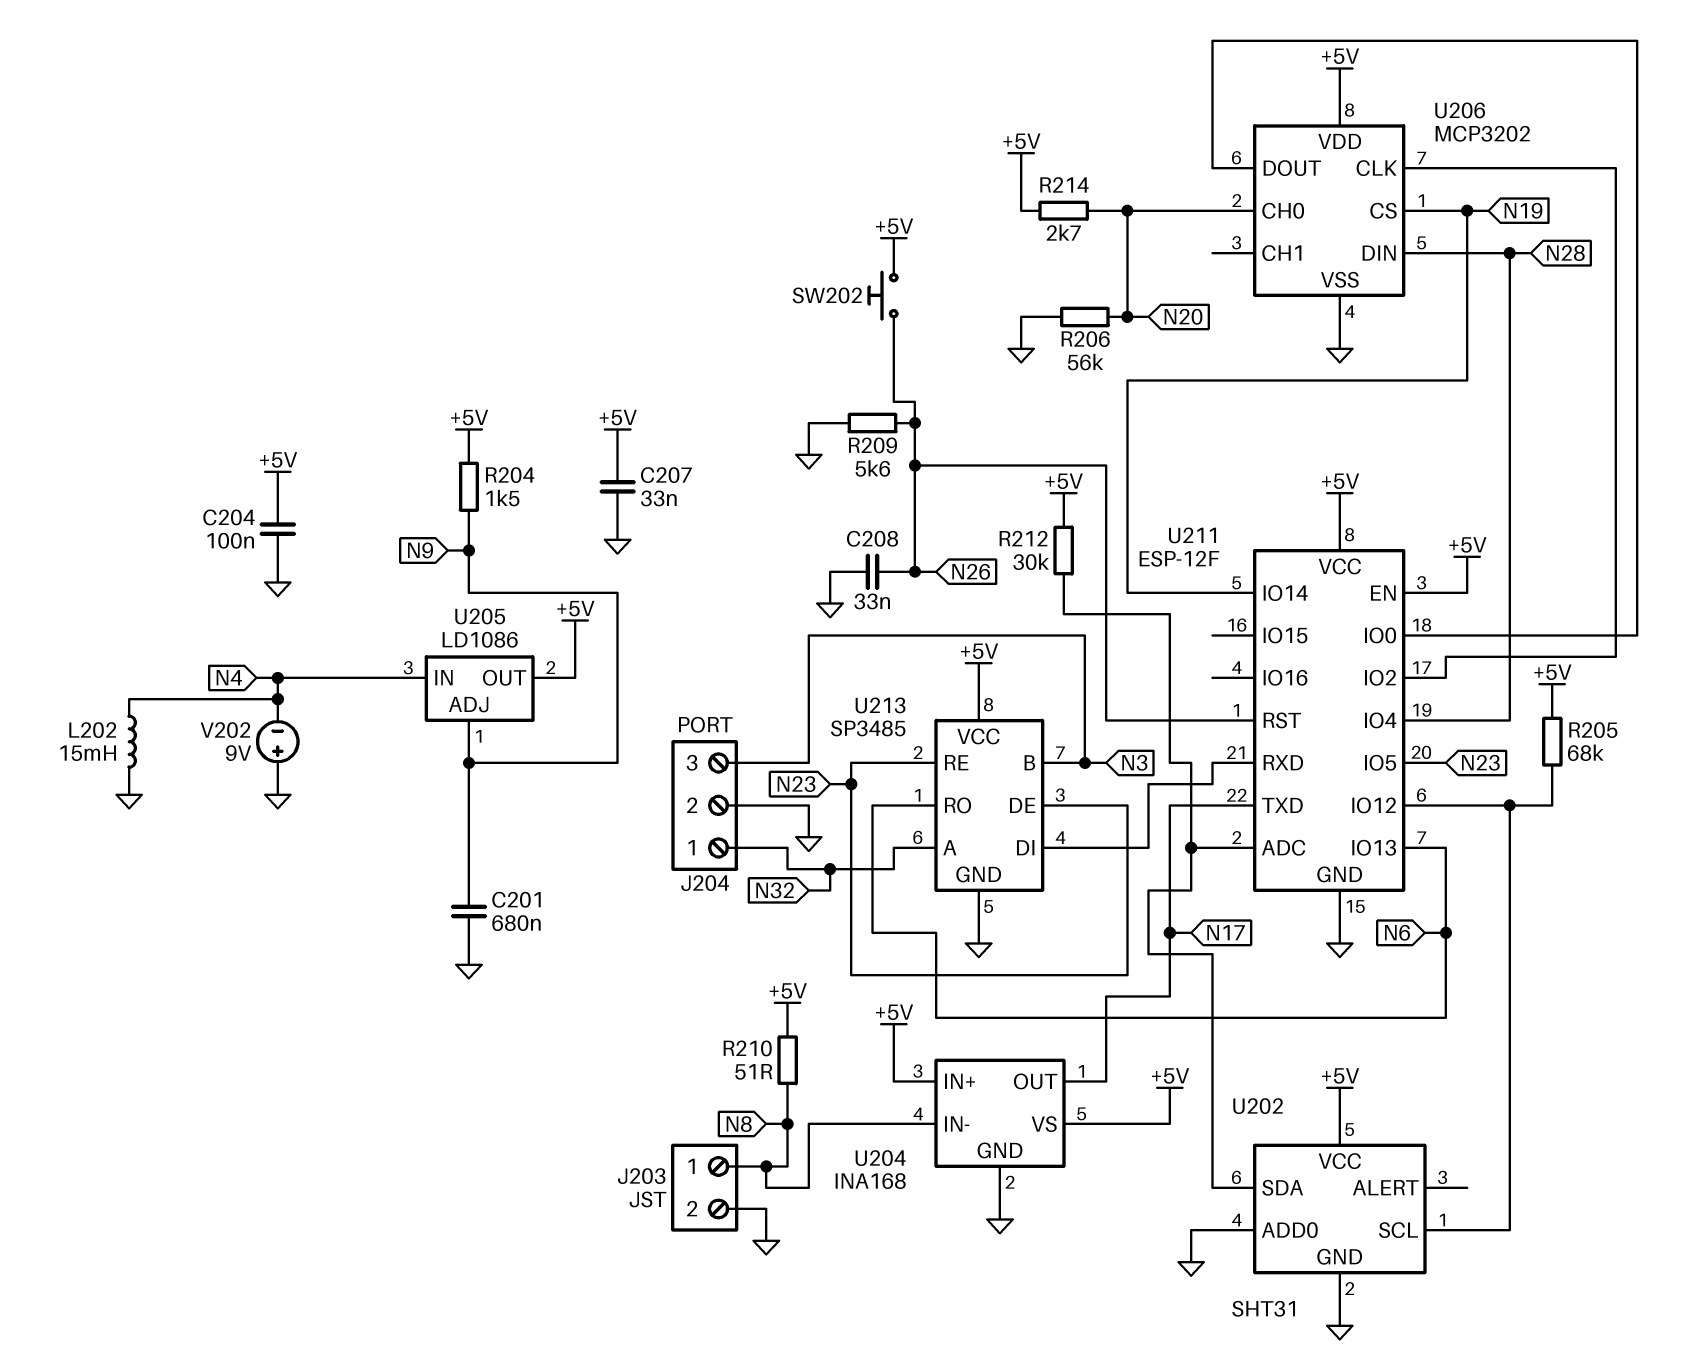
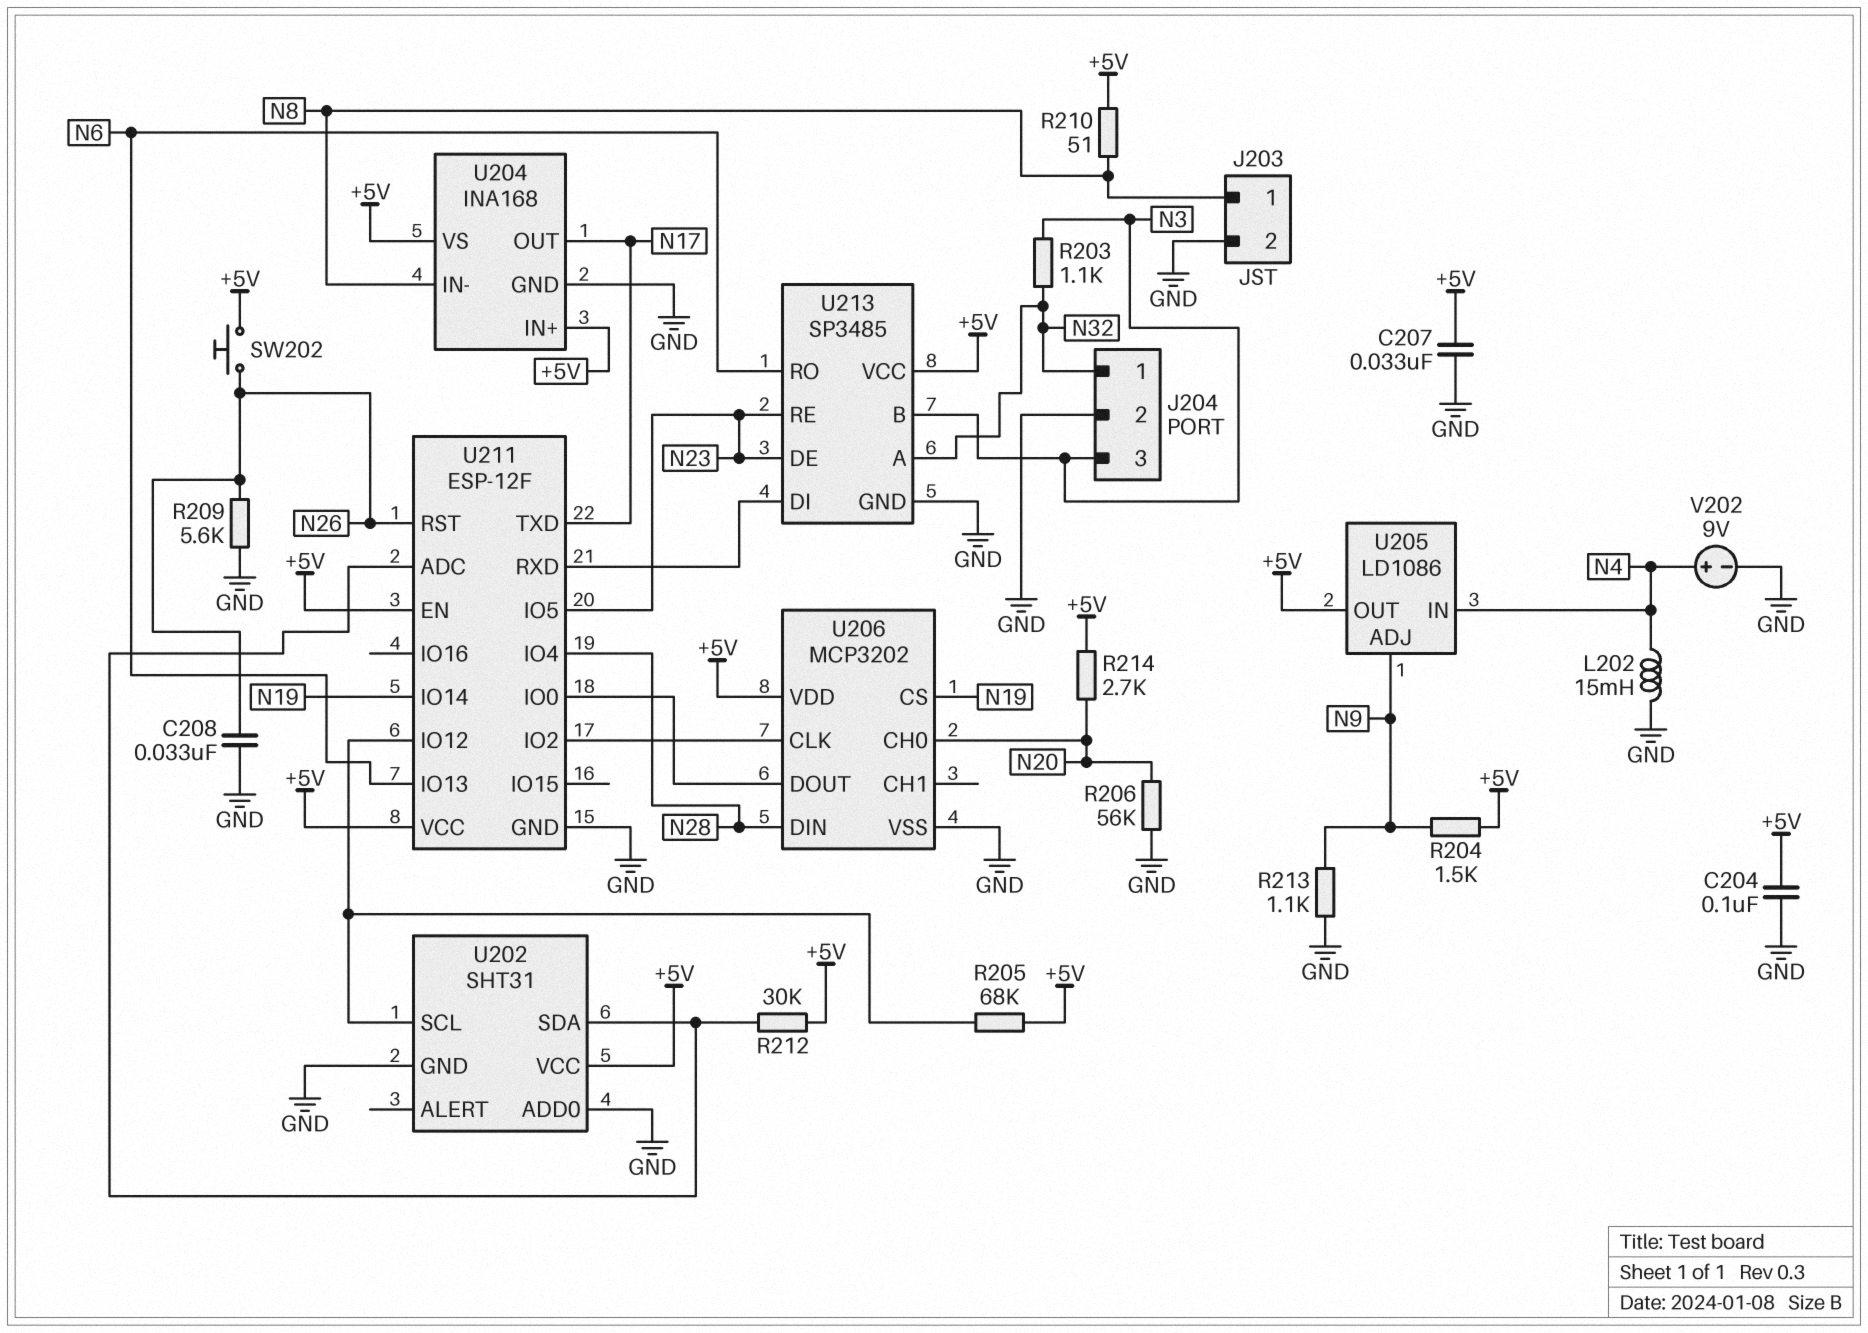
C201: 680nF (GND, N9) -> none
R203: none -> 1.1k (N3, N32)
R213: none -> 1.1k (GND, N9)
V202: 9V (plus GND, minus N4) -> 9V (plus N4, minus GND)

